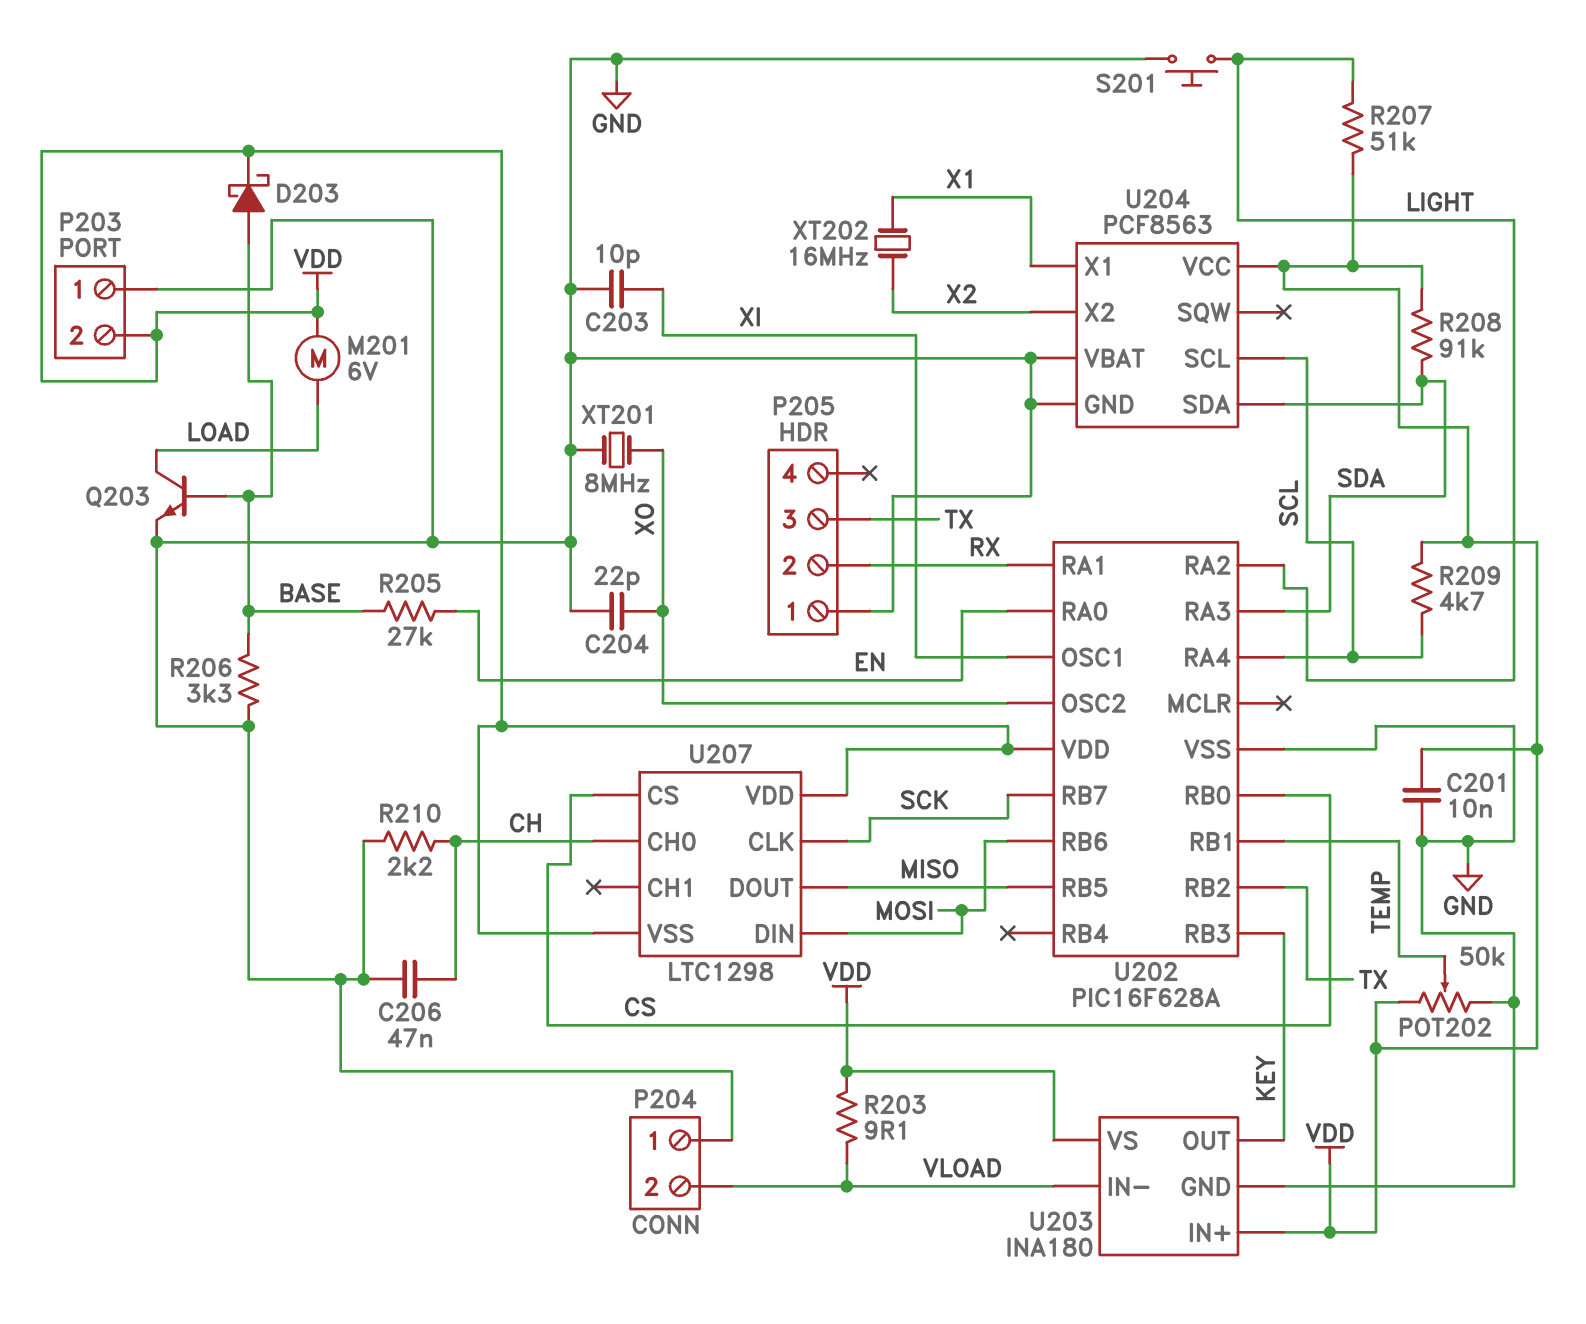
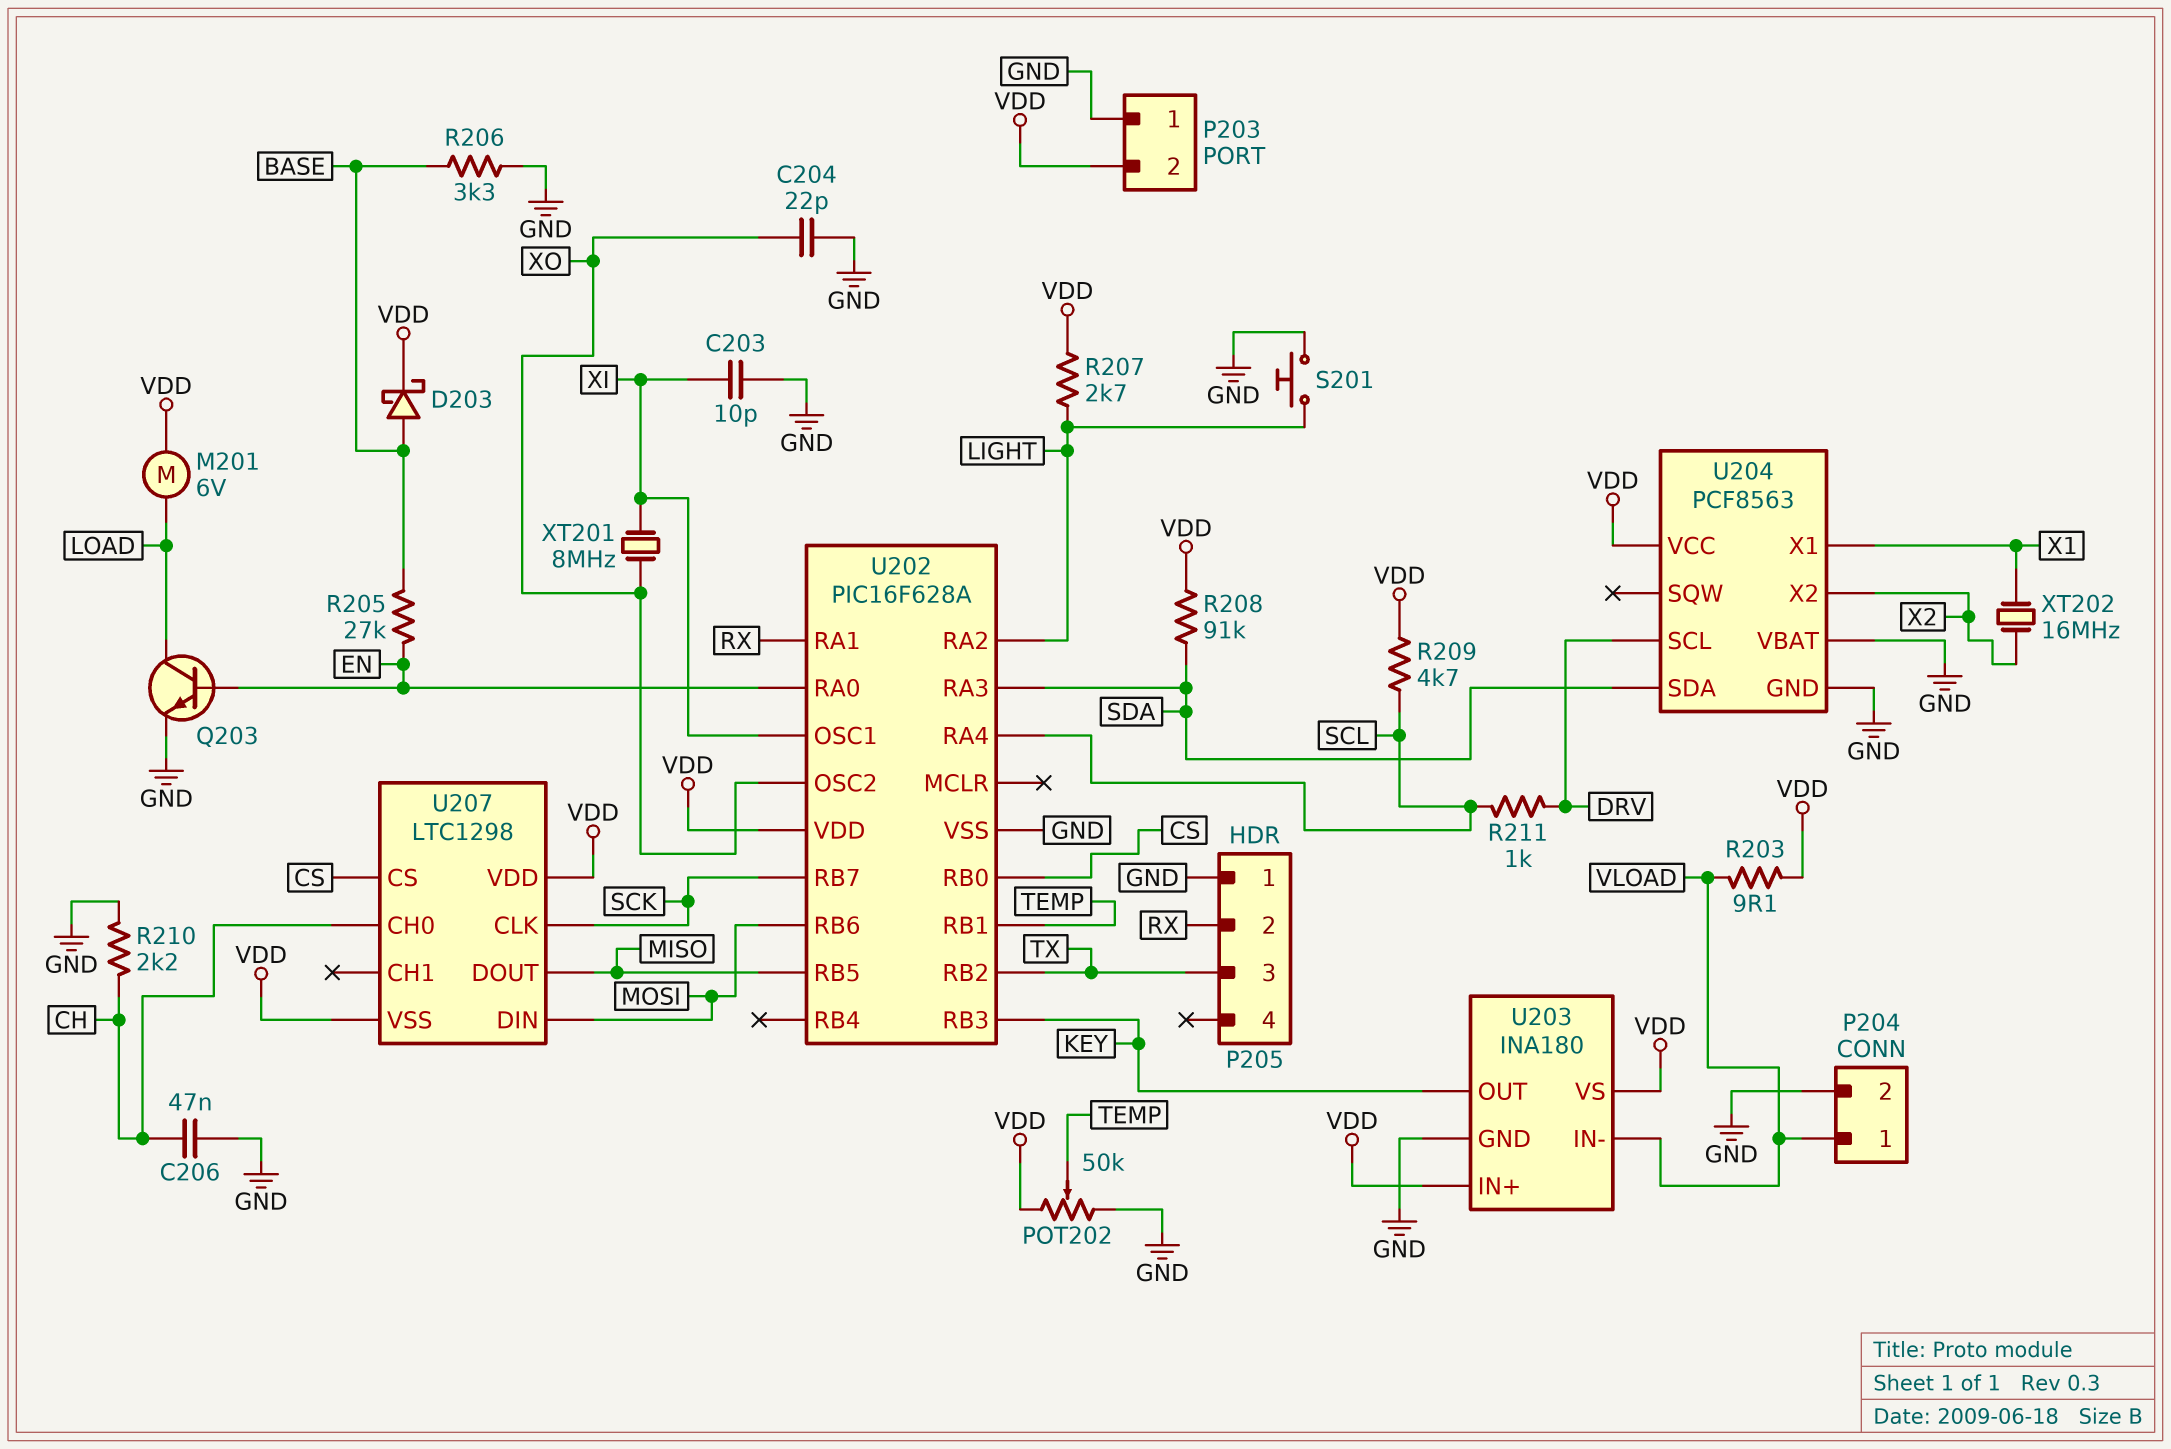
C201: 10nF (GND, VDD) -> none
P204 pin 1: GND -> VLOAD
P204 pin 2: VLOAD -> GND
Q203: NPN (B BASE, C LOAD, E GND) -> NPN (B EN, C LOAD, E GND)
R207: 51k (LIGHT, VDD) -> 2.7k (LIGHT, VDD)
R211: none -> 1k (DRV, SCL)
U204 pin SCL: SCL -> DRV
XT201: 8MHz (GND, XO) -> 8MHz (XI, XO)

